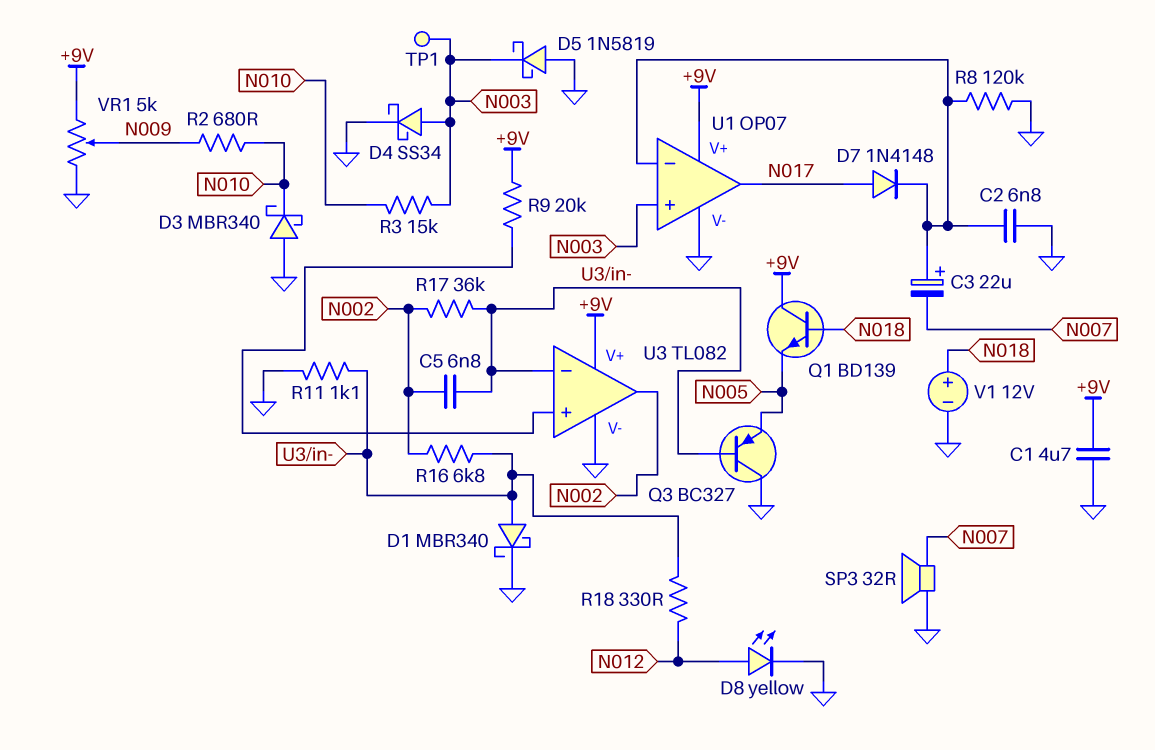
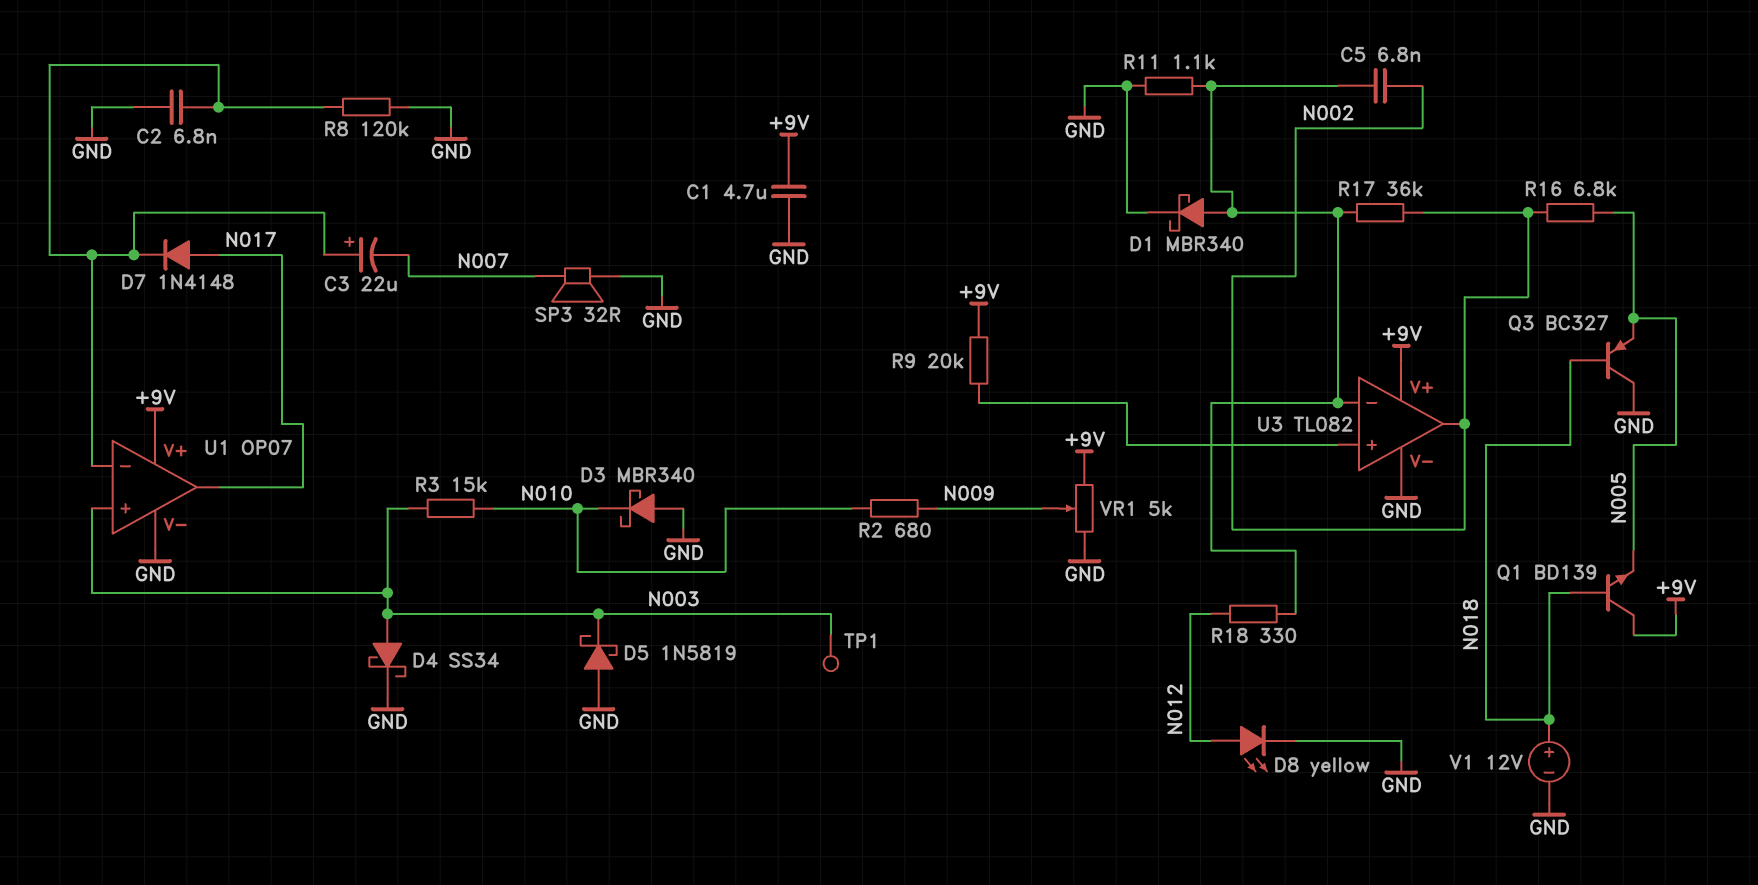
Q3: PNP BC327 (B U3/in-, C GND, E N005) -> PNP BC327 (B N018, C GND, E N005)
R16: 6.8k (N002, U3/in-) -> 6.8k (N002, N005)

